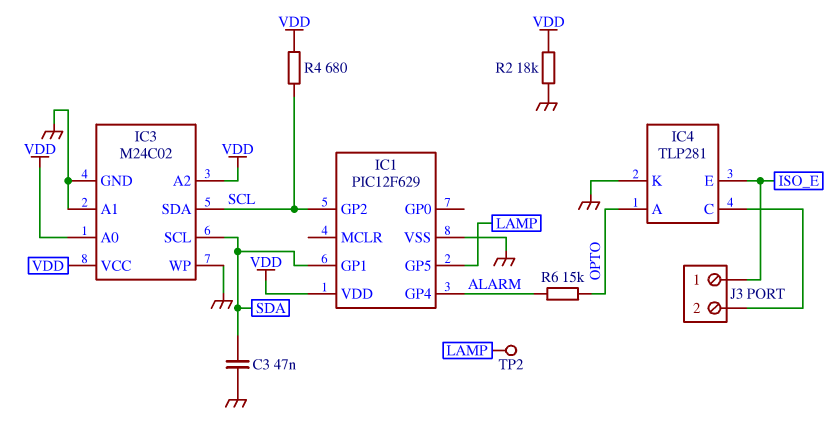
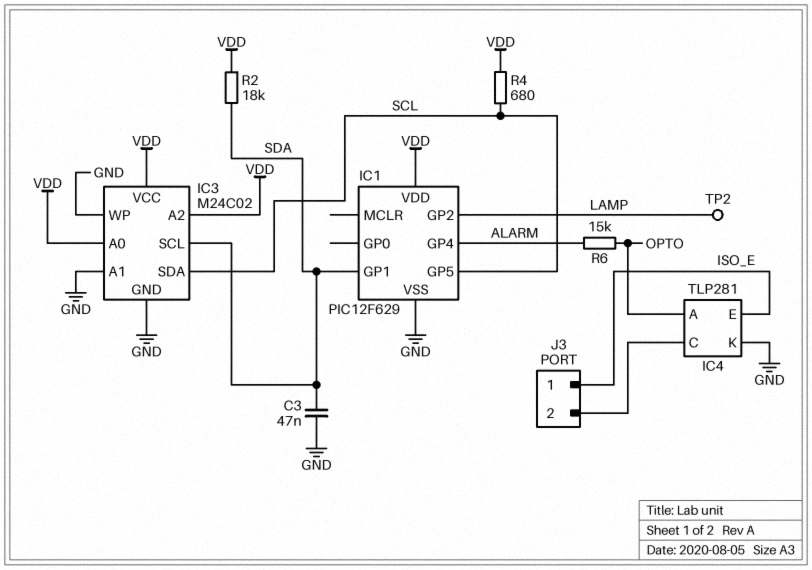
IC1 pin GP2: SCL -> LAMP
IC1 pin GP5: LAMP -> SCL
R2: 18k (GND, VDD) -> 18k (SDA, VDD)

